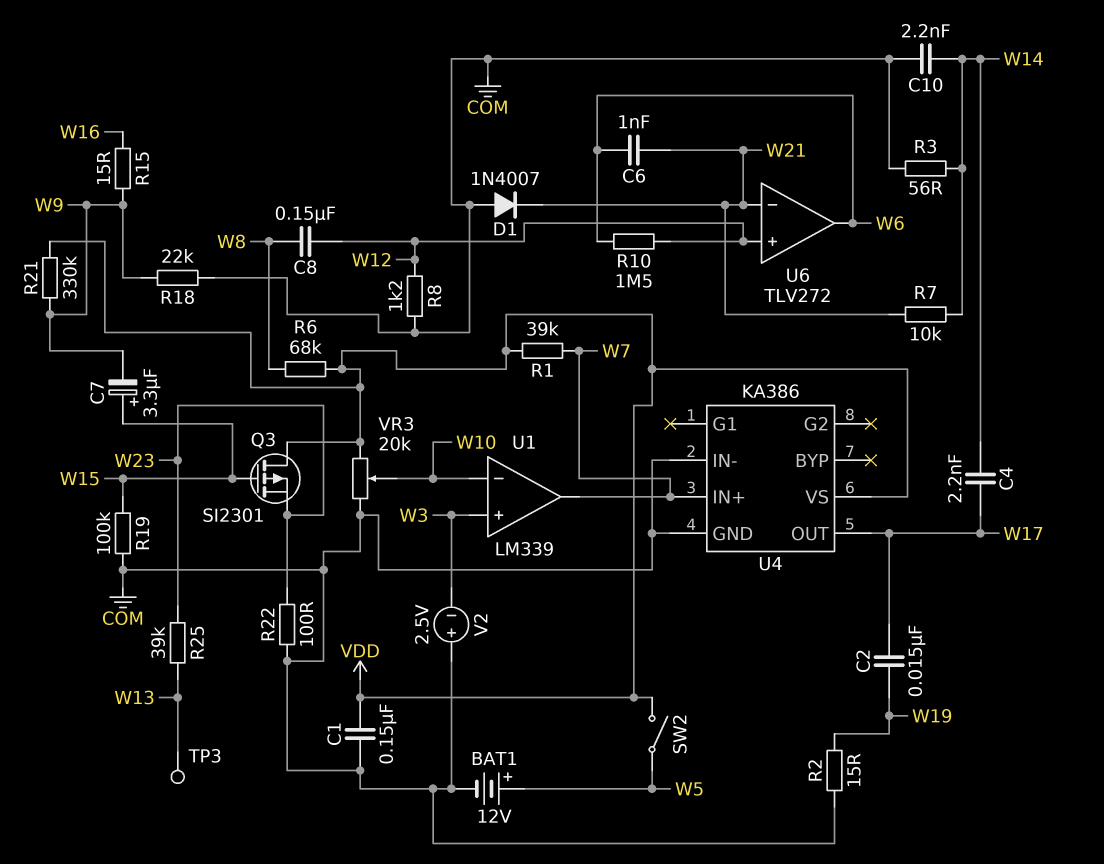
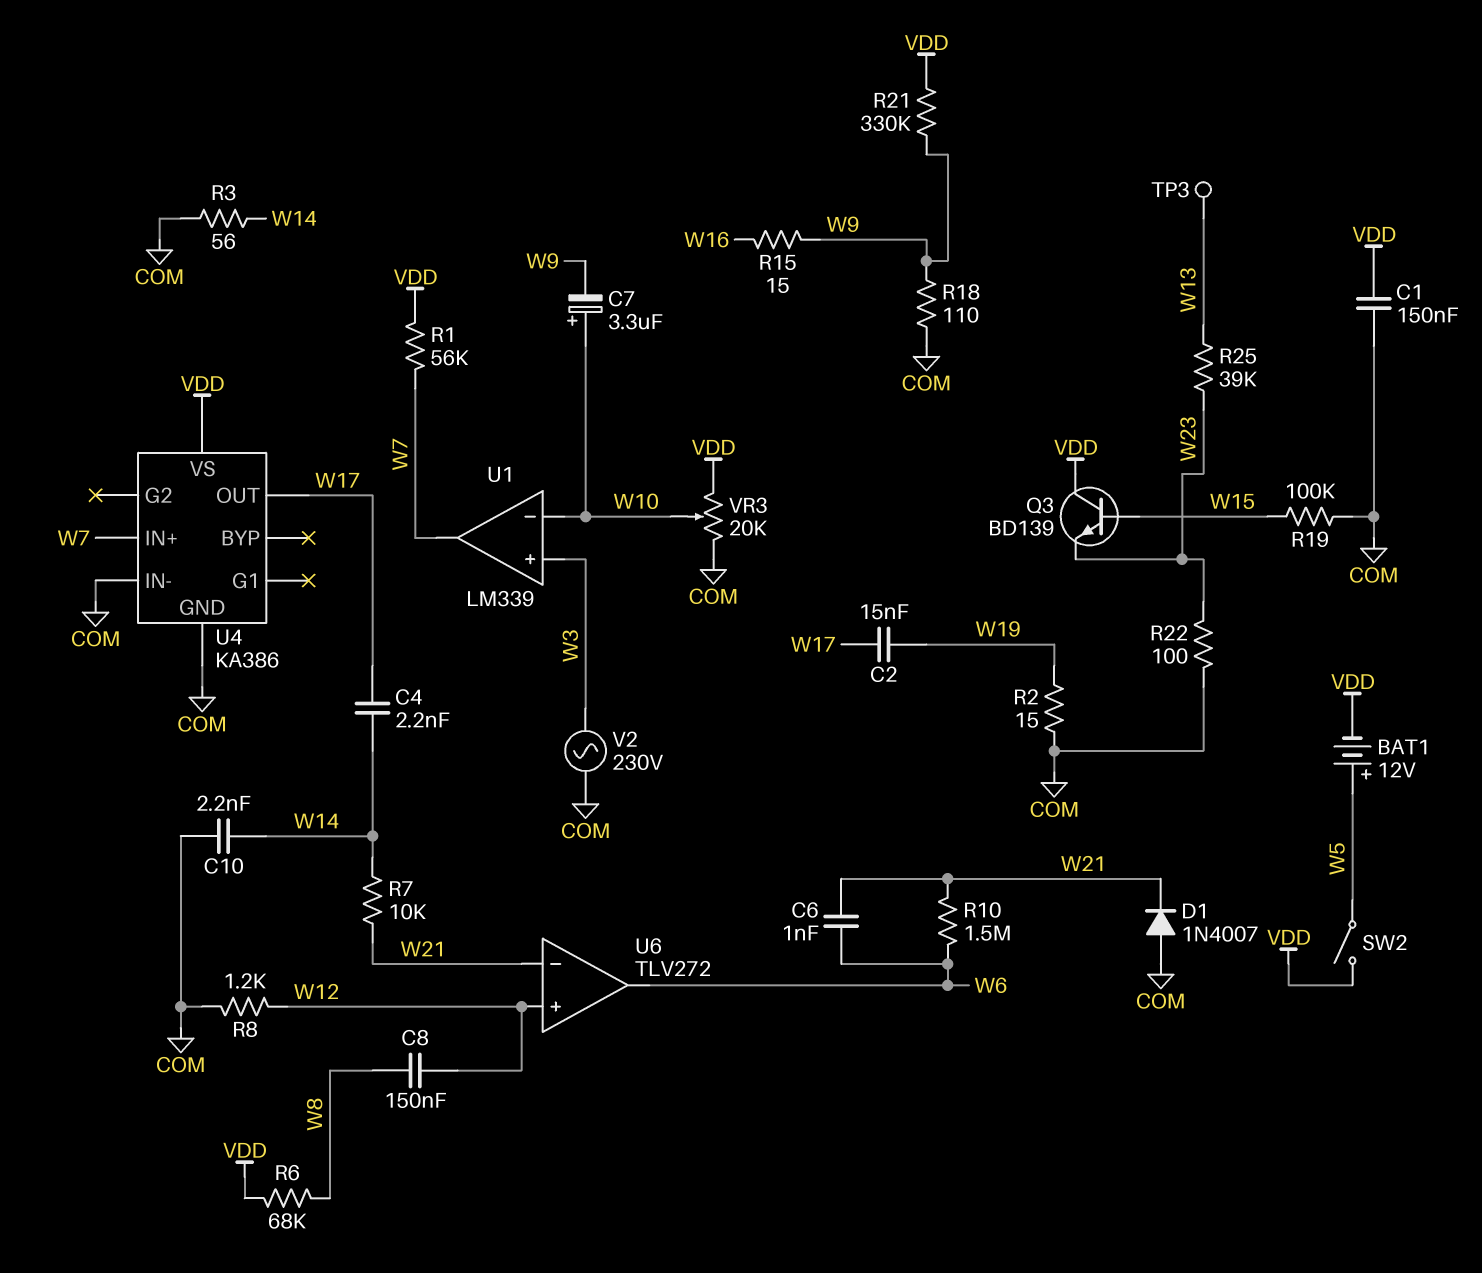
BAT1: 12V (plus W5, minus COM) -> 12V (plus W5, minus VDD)
C7: 3.3uF (plus W15, minus W9) -> 3.3uF (plus W10, minus W9)
Q3: PMOS SI2301 (G W15, D VDD, S W23) -> NPN BD139 (B W15, C VDD, E W23)
R1: 39k (VDD, W7) -> 56k (VDD, W7)
R10: 1.5M (W6, W12) -> 1.5M (W6, W21)
R18: 22k (COM, W9) -> 110 (COM, W9)
V2: 2.5V (plus COM, minus W3) -> AC 230V (COM, W3)

